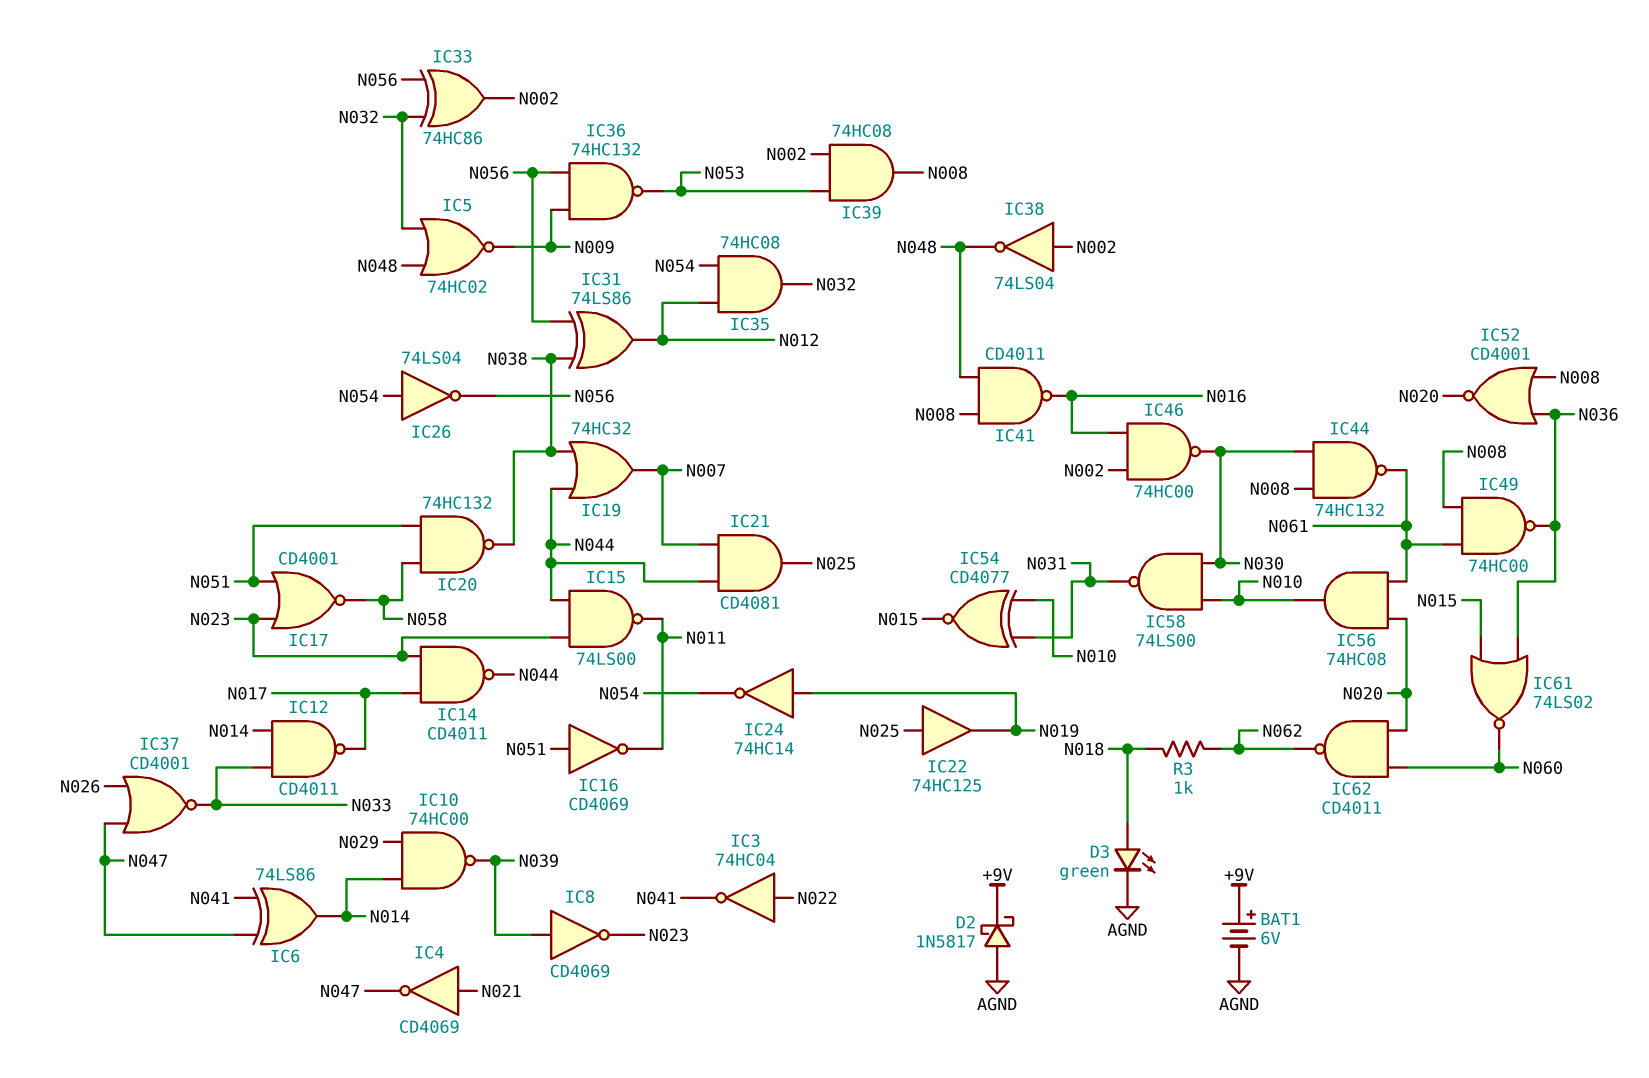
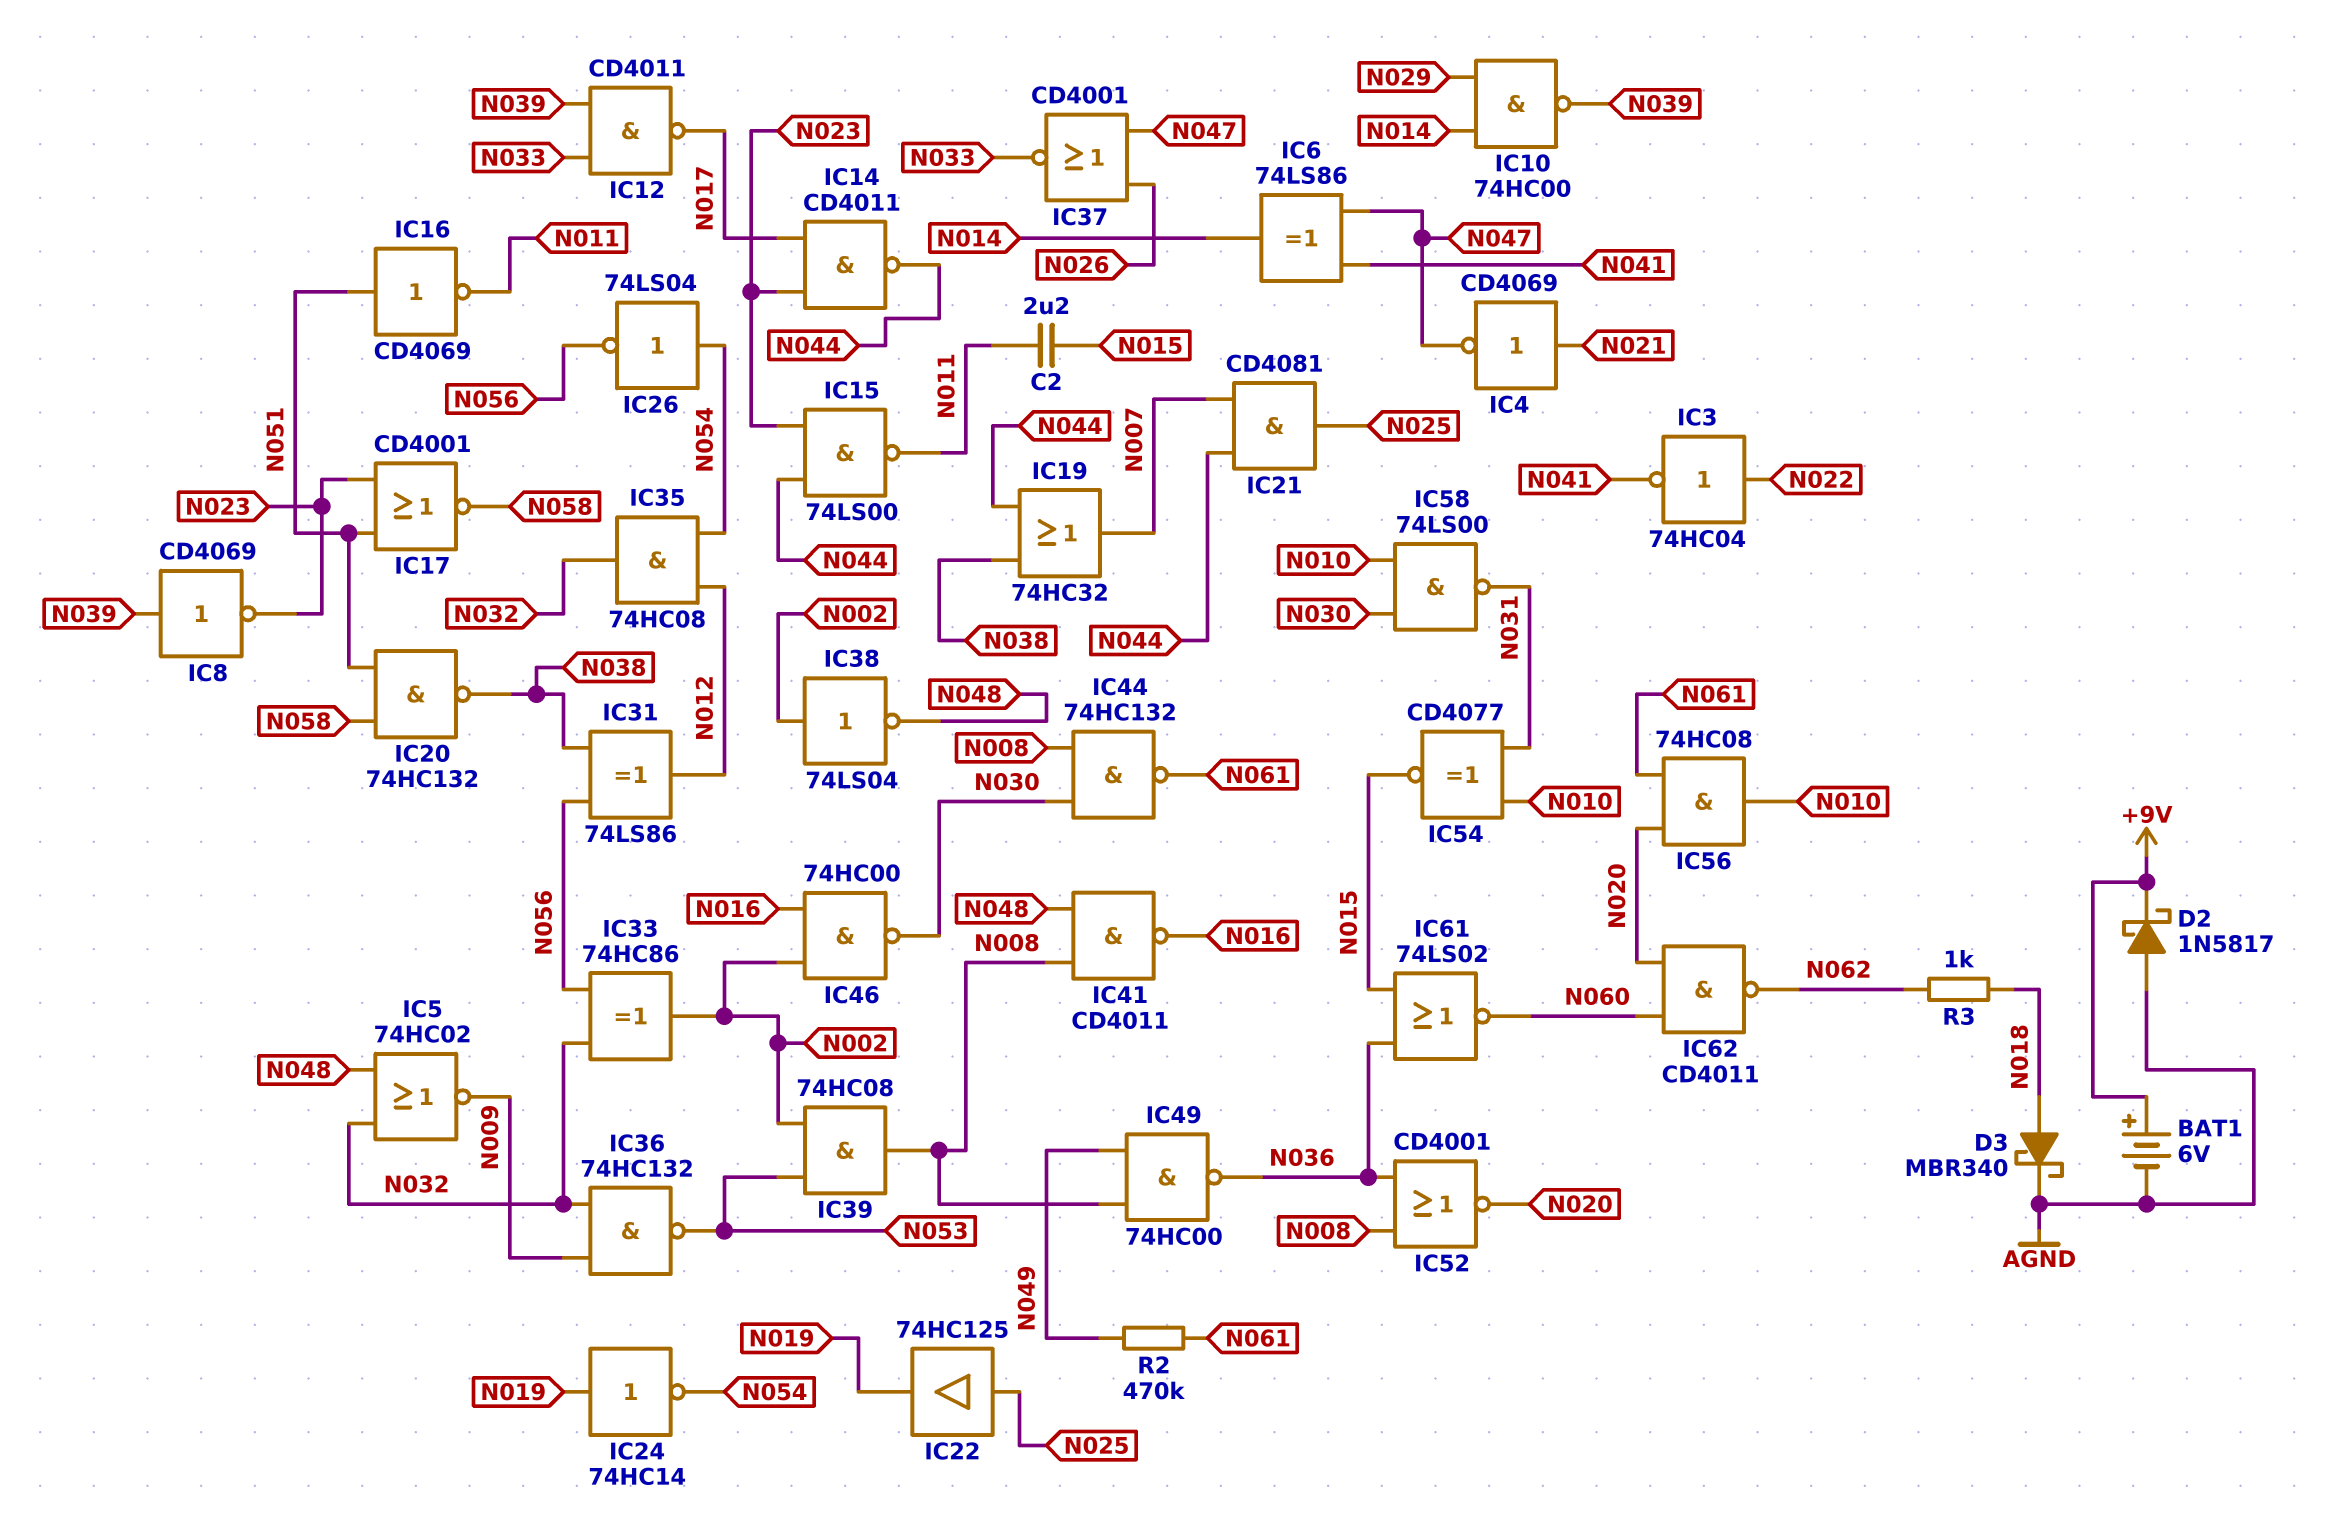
C2: none -> 2.2uF (N011, N015)
D3: LED green (A N018, K AGND) -> schottky MBR340 (A N018, K AGND)
IC12: NAND CD4011 (in N014, in N033, out N017) -> NAND CD4011 (in N033, in N039, out N017)
IC36: NAND 74HC132 (in N009, in N056, out N053) -> NAND 74HC132 (in N009, in N032, out N053)
IC49: NAND 74HC00 (in N008, in N061, out N036) -> NAND 74HC00 (in N008, in N049, out N036)
R2: none -> 470k (N049, N061)

